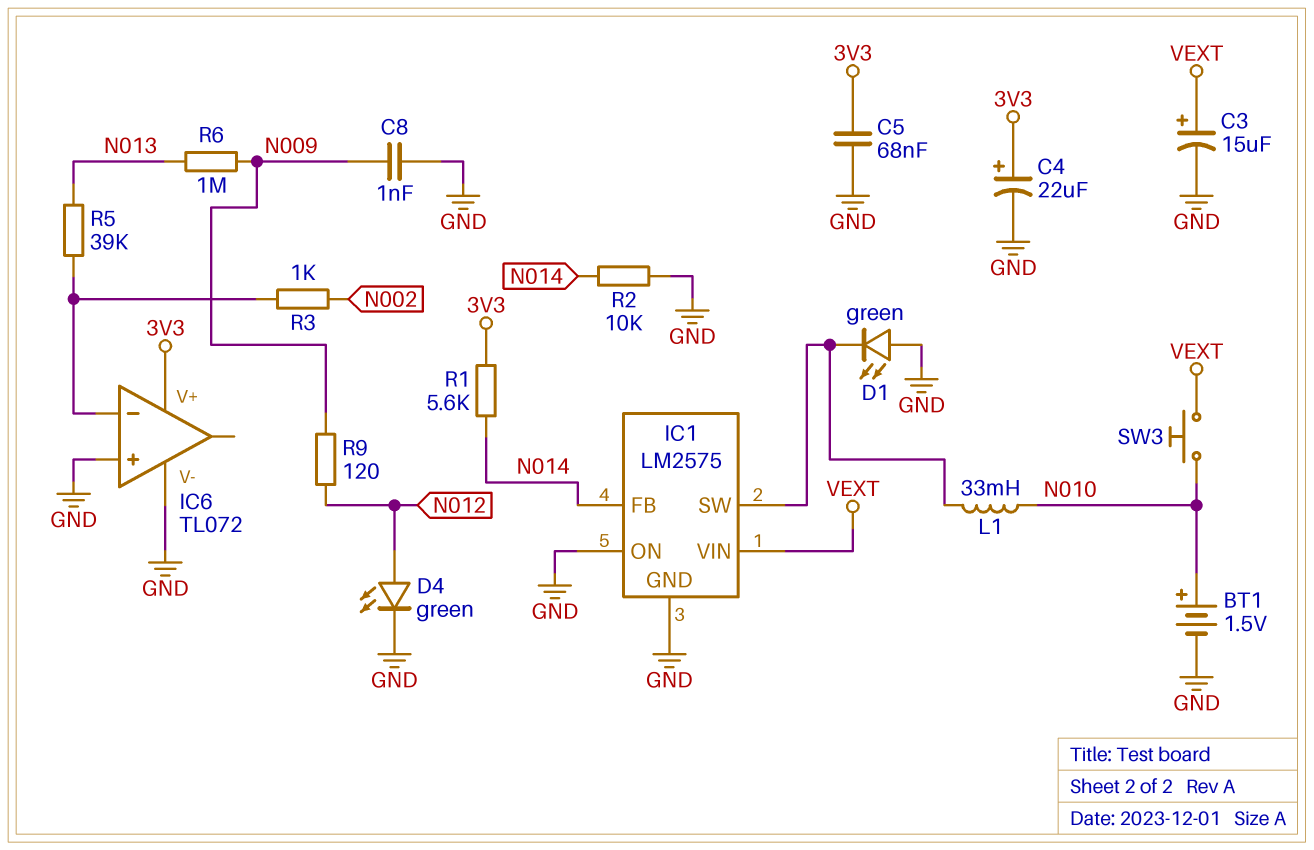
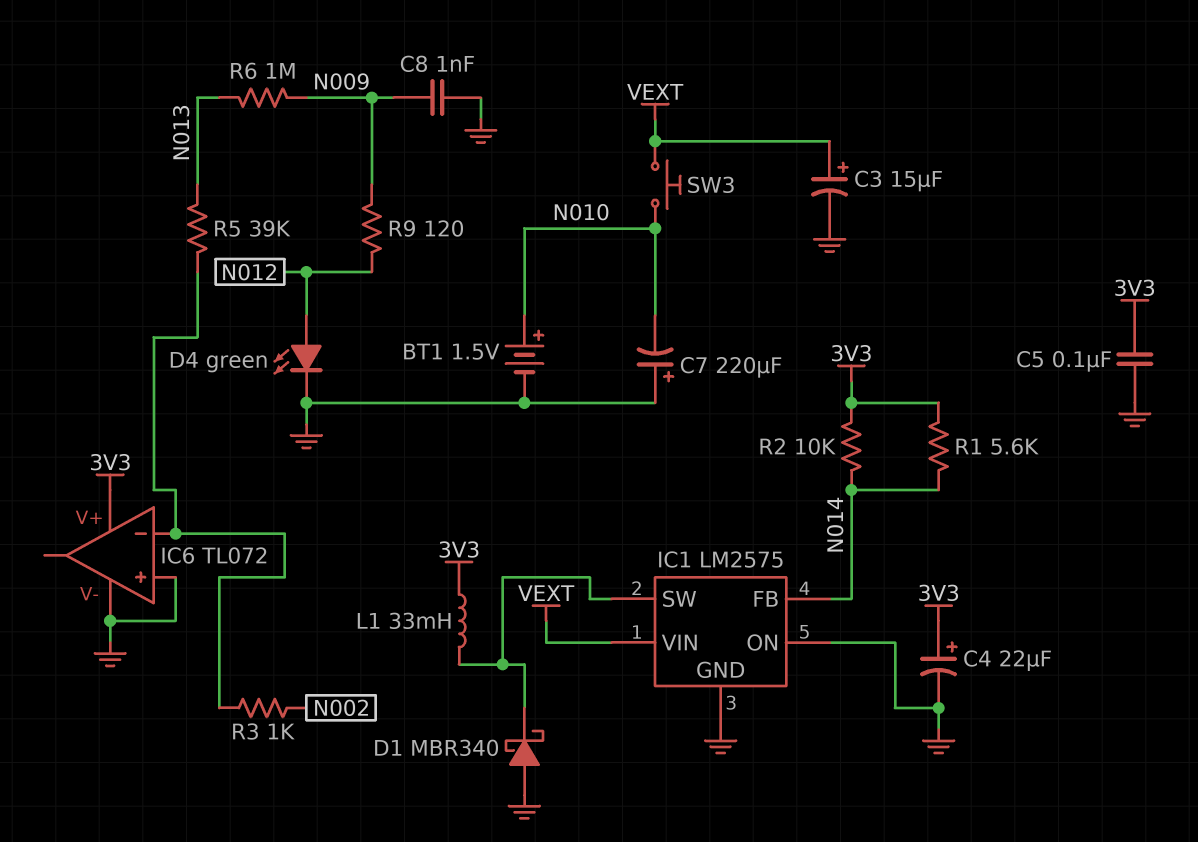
C5: 68nF (3V3, GND) -> 100nF (3V3, GND)
C7: none -> 220uF (plus GND, minus N010)
D1: LED green (A GND, K IC1/SW) -> schottky MBR340 (A GND, K IC1/SW)
L1: 33mH (IC1/SW, N010) -> 33mH (3V3, IC1/SW)
R2: 10k (GND, N014) -> 10k (3V3, N014)

